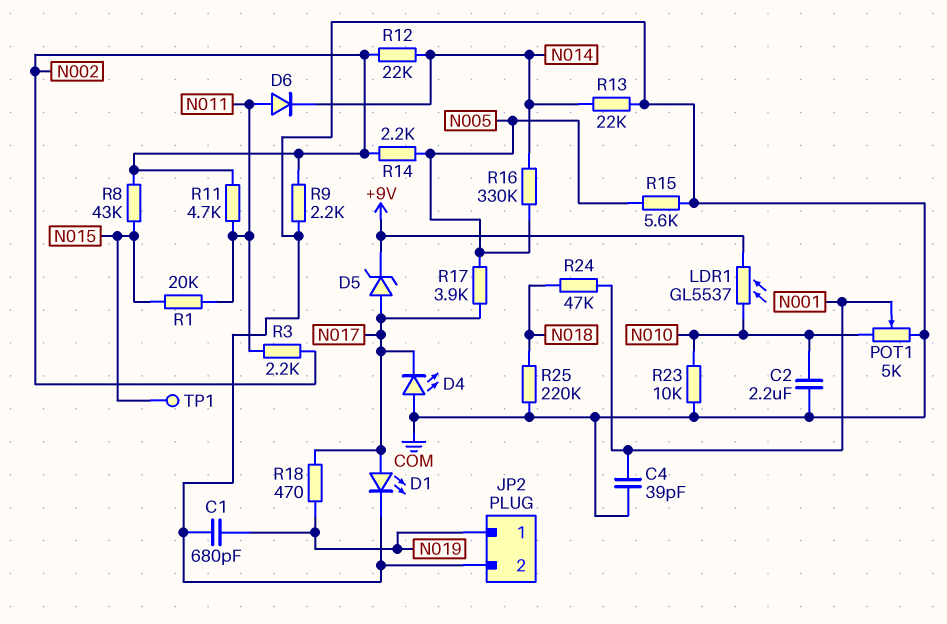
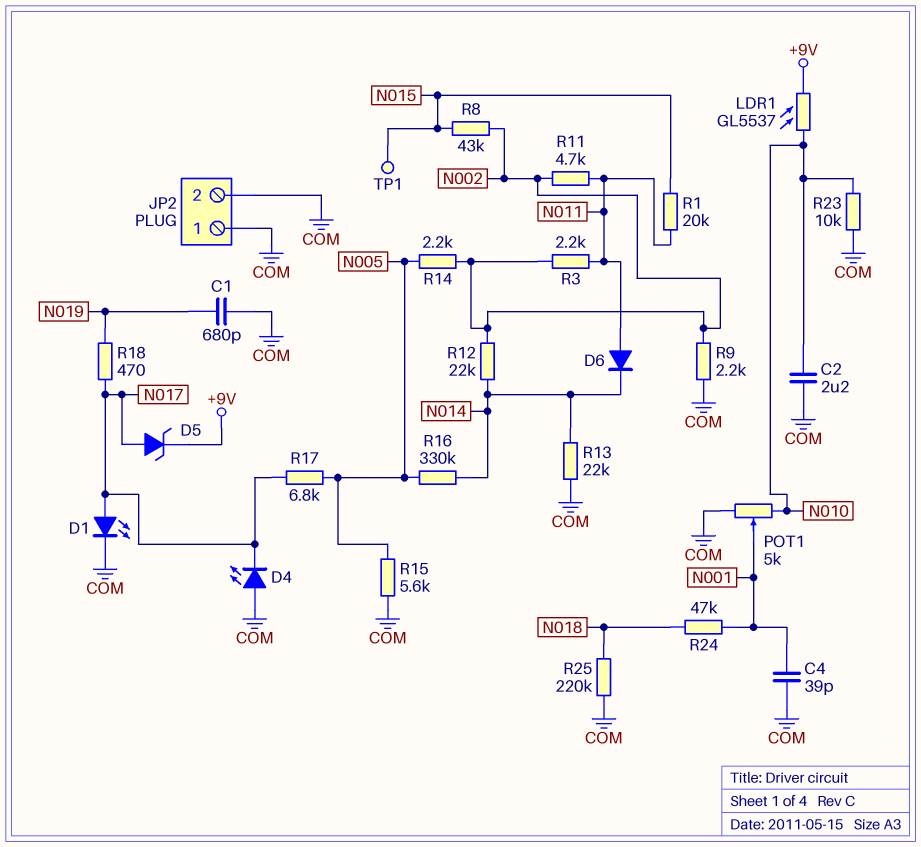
JP2 pin 1: N019 -> COM
R17: 3.9k (N005, N017) -> 6.8k (N005, N017)

